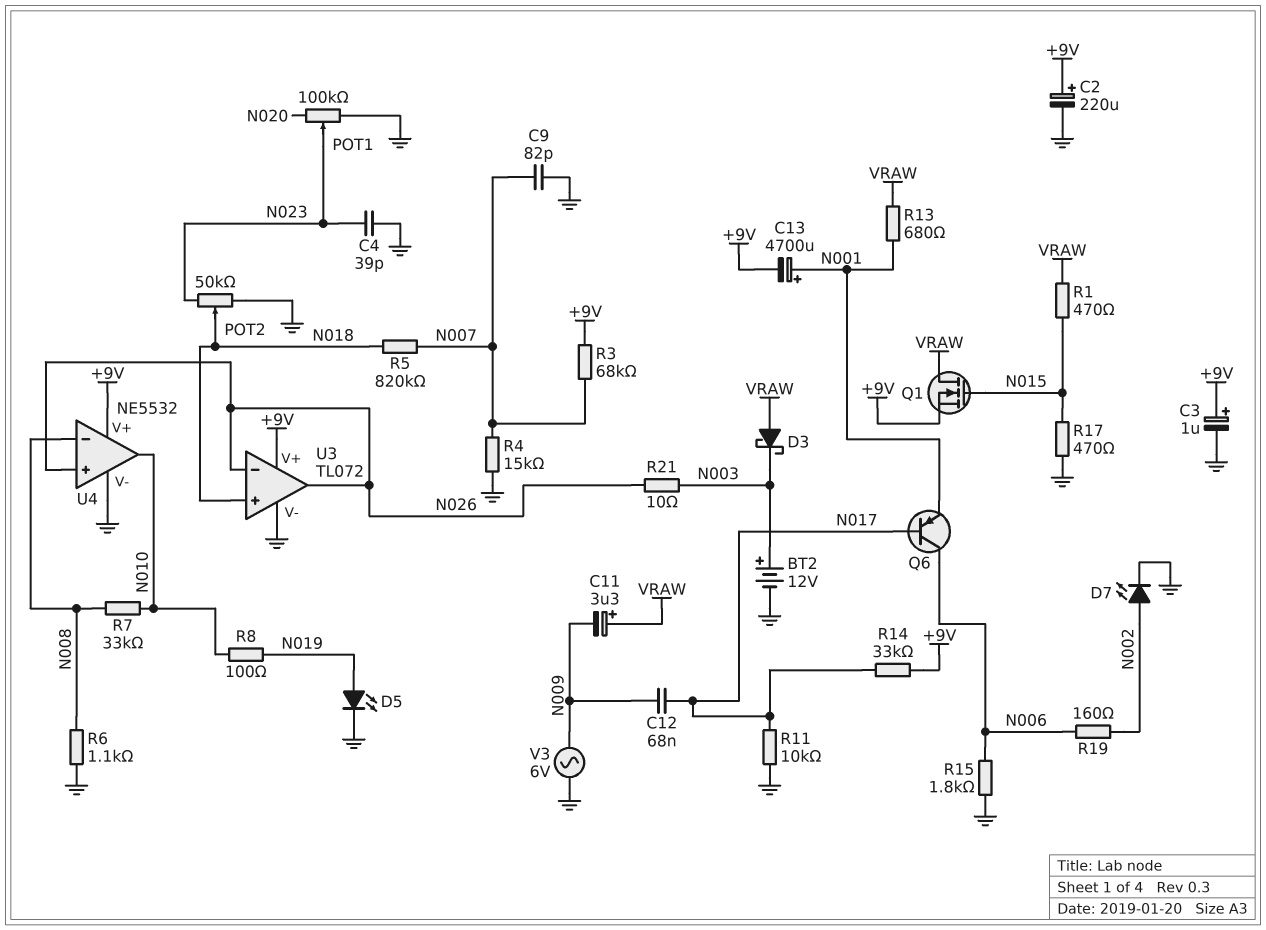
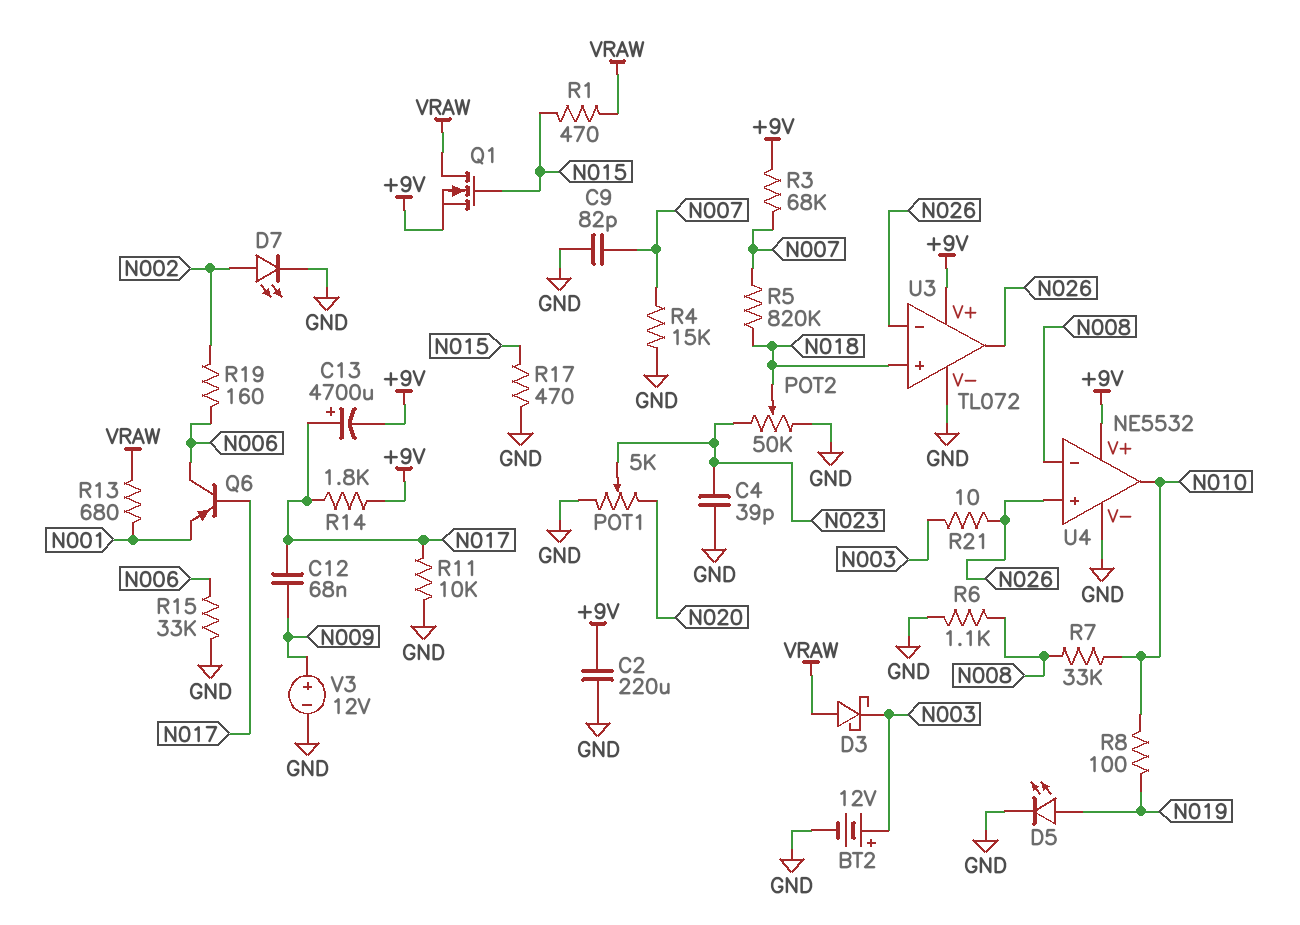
C2: 220uF (plus +9V, minus GND) -> 220uF (+9V, GND)
C3: 1uF (plus +9V, minus GND) -> none
C11: 3.3uF (plus VRAW, minus N009) -> none
C13: 4700uF (plus N001, minus +9V) -> 4700uF (plus N017, minus +9V)
POT1: 100k (GND, N020, wiper N023) -> 5k (GND, N020, wiper N023)
R14: 33k (+9V, N017) -> 1.8k (+9V, N017)
R15: 1.8k (GND, N006) -> 33k (GND, N006)
V3: AC 6V (GND, N009) -> 12V (plus N009, minus GND)

